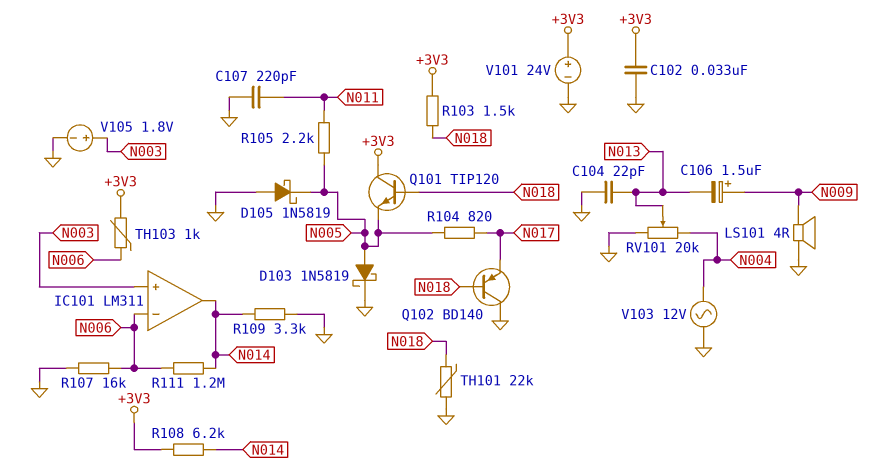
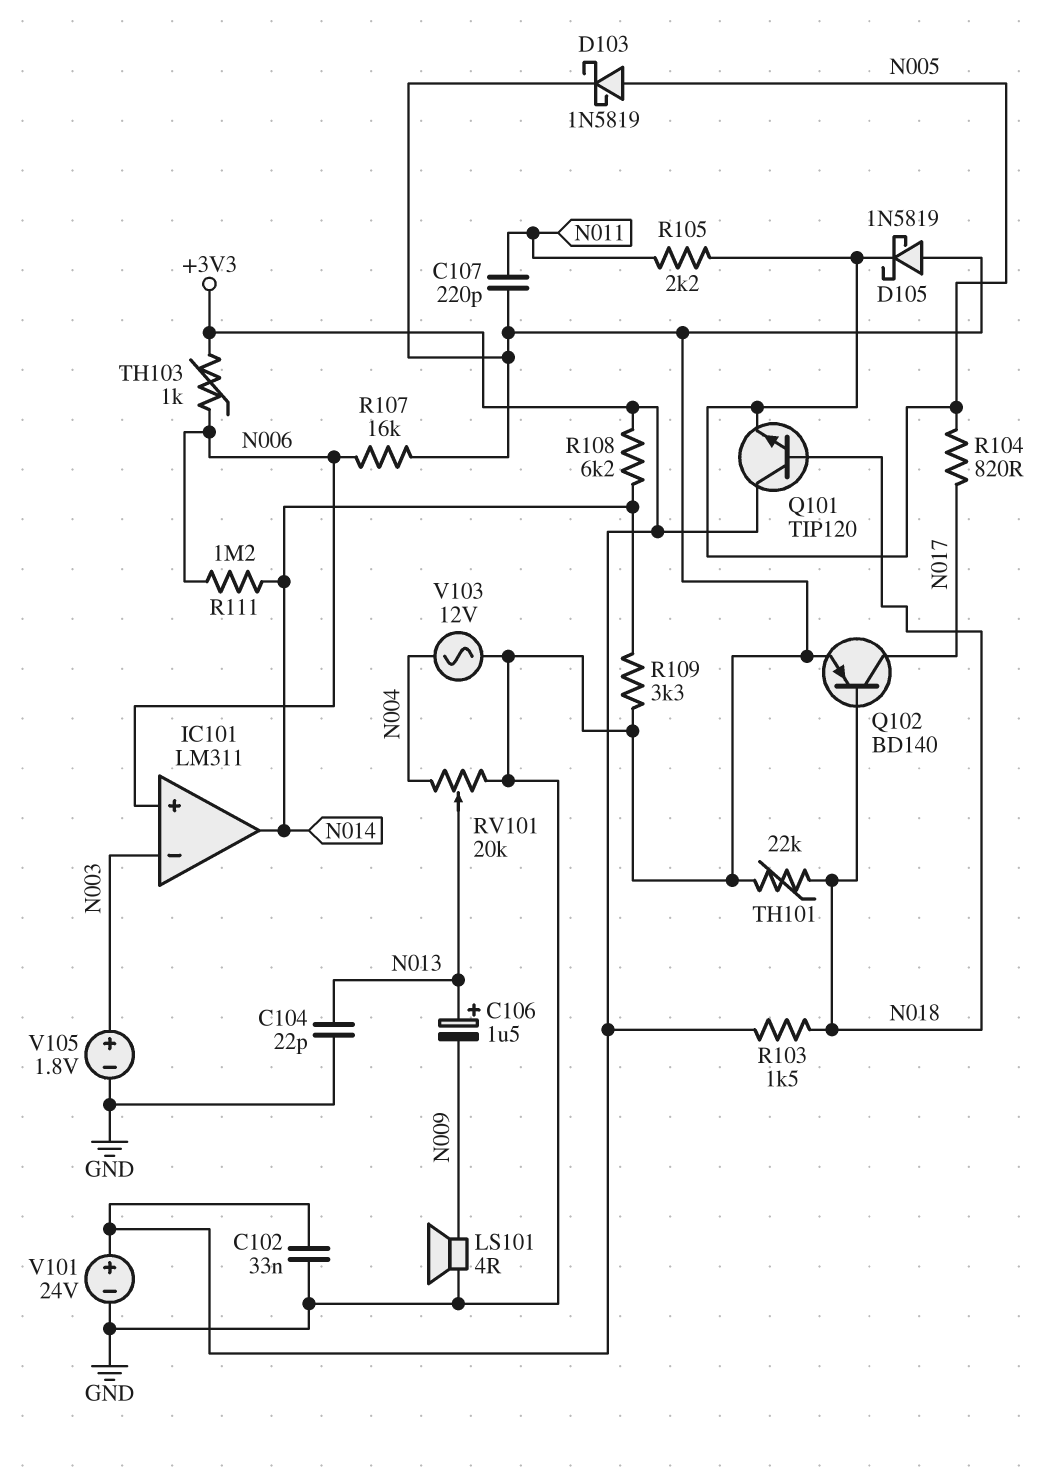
C106: 1.5uF (plus N009, minus N013) -> 1.5uF (plus N013, minus N009)
IC101 pin in+: N003 -> N006
IC101 pin in-: N006 -> N003
Q102: PNP BD140 (B N018, C GND, E N017) -> PNP BD140 (B N018, C N017, E GND)

